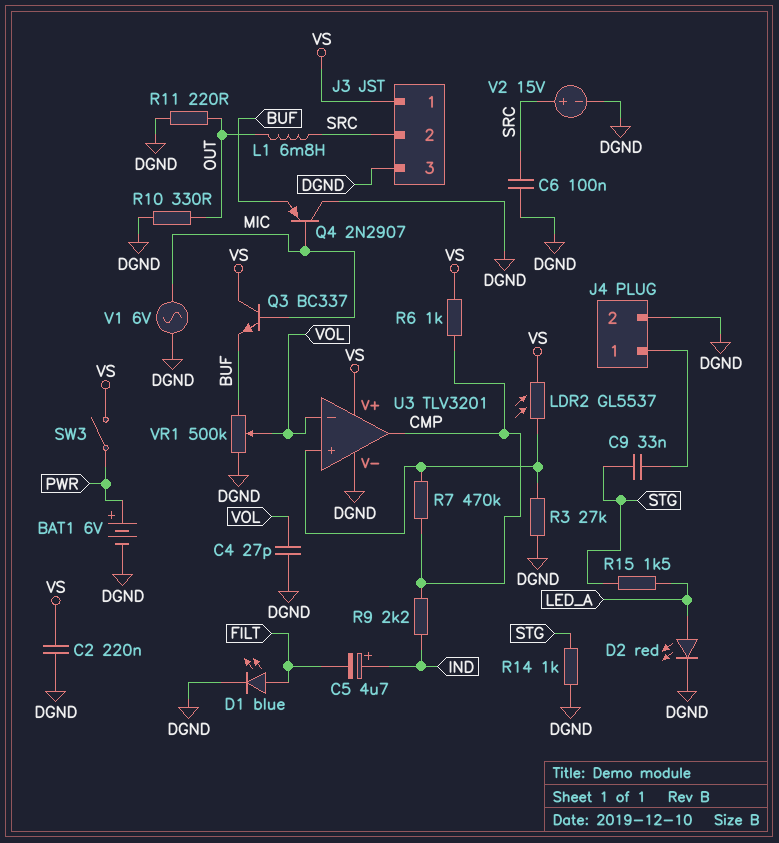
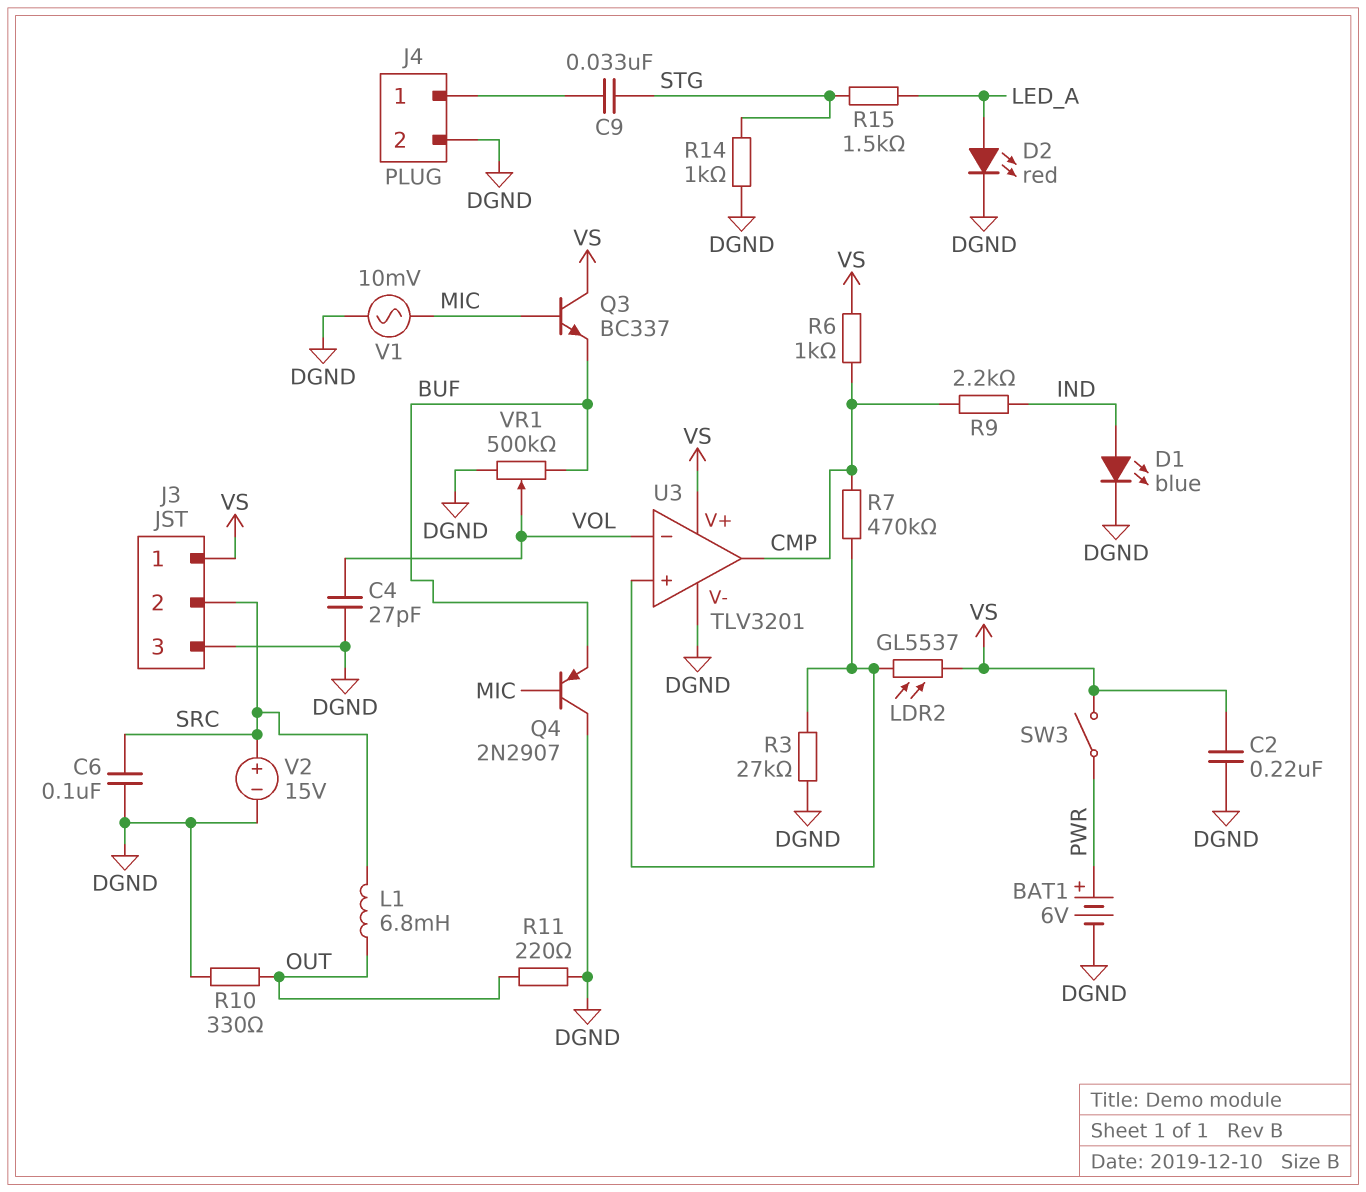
C5: 4.7uF (plus IND, minus FILT) -> none
D1: LED blue (A FILT, K DGND) -> LED blue (A IND, K DGND)
V1: AC 6V (DGND, MIC) -> AC 10mV (DGND, MIC)

